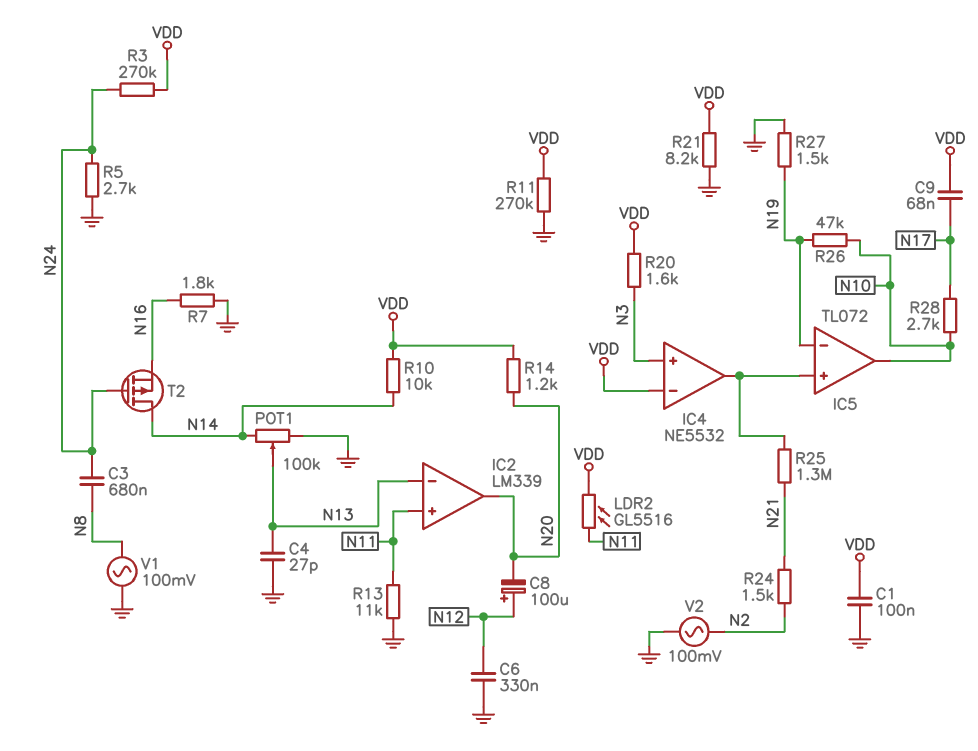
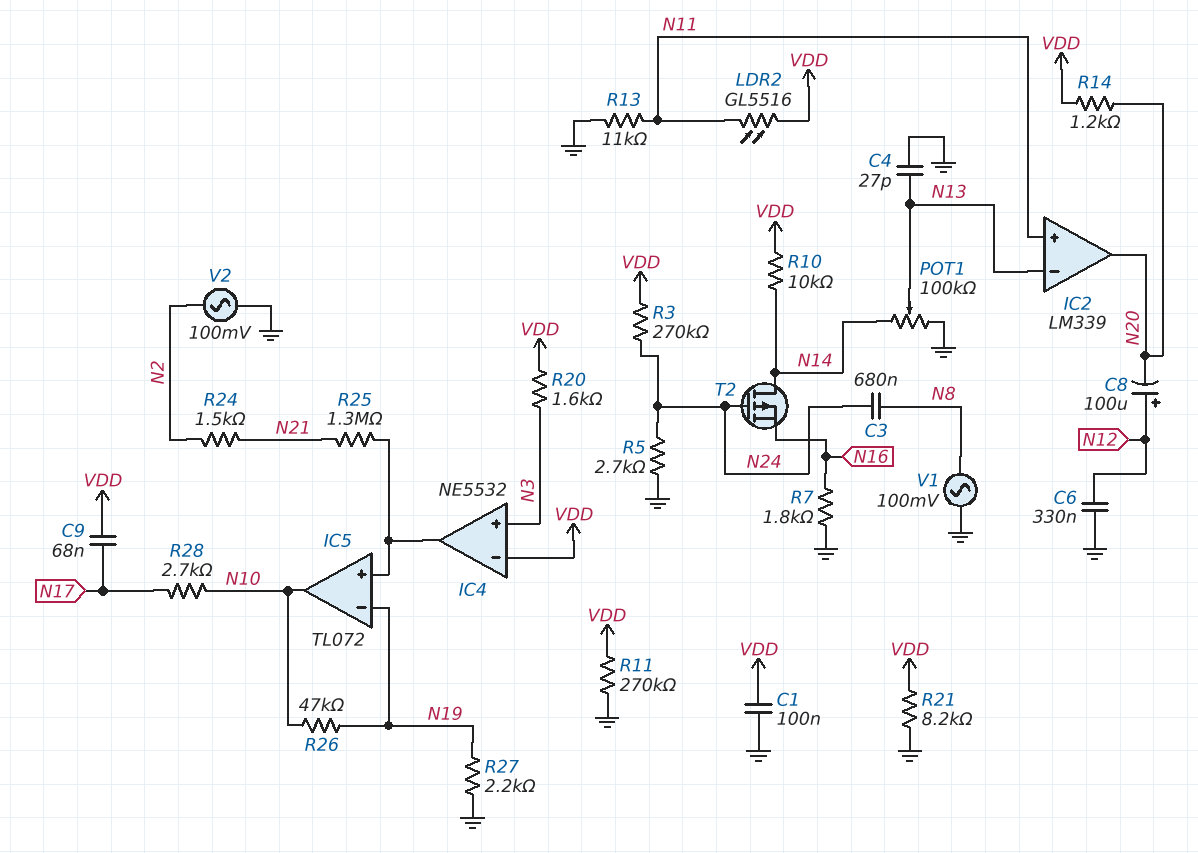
R27: 1.5k (GND, N19) -> 2.2k (GND, N19)

